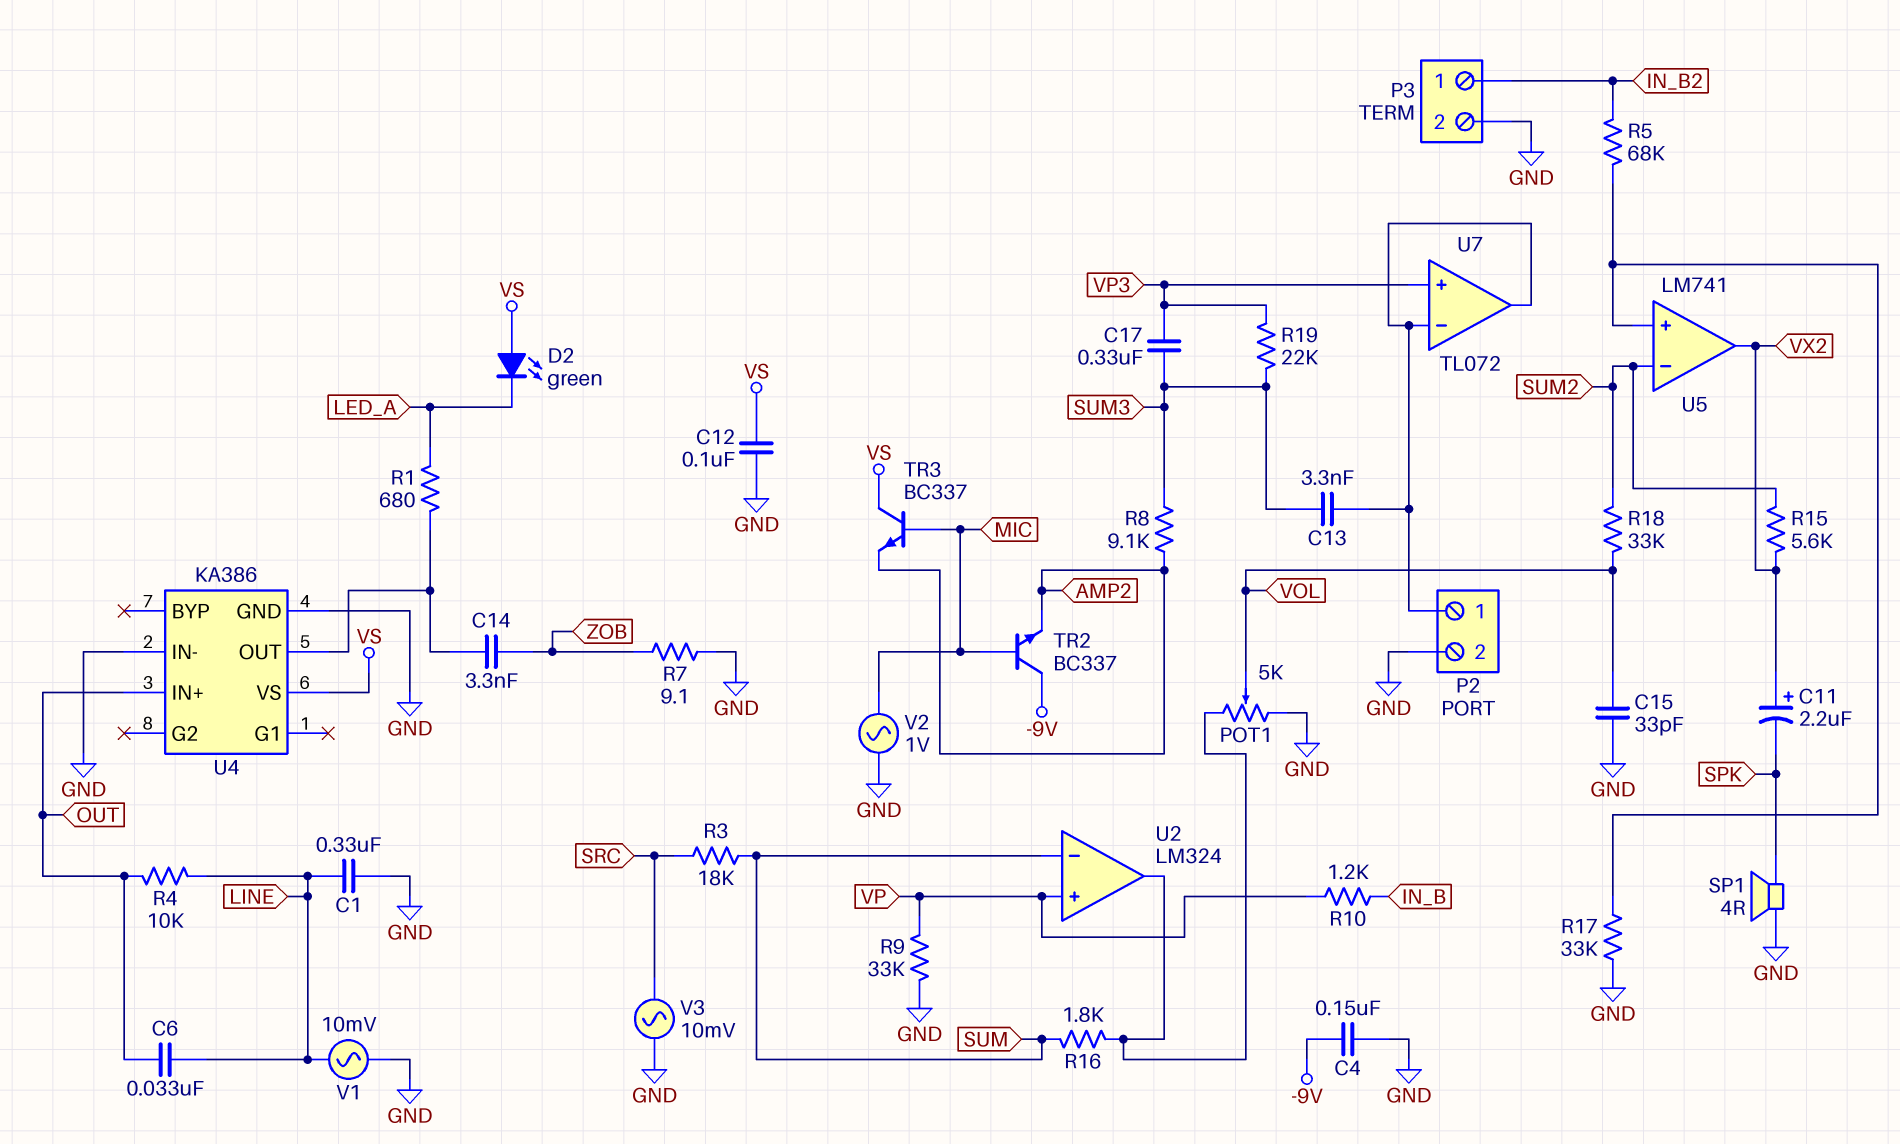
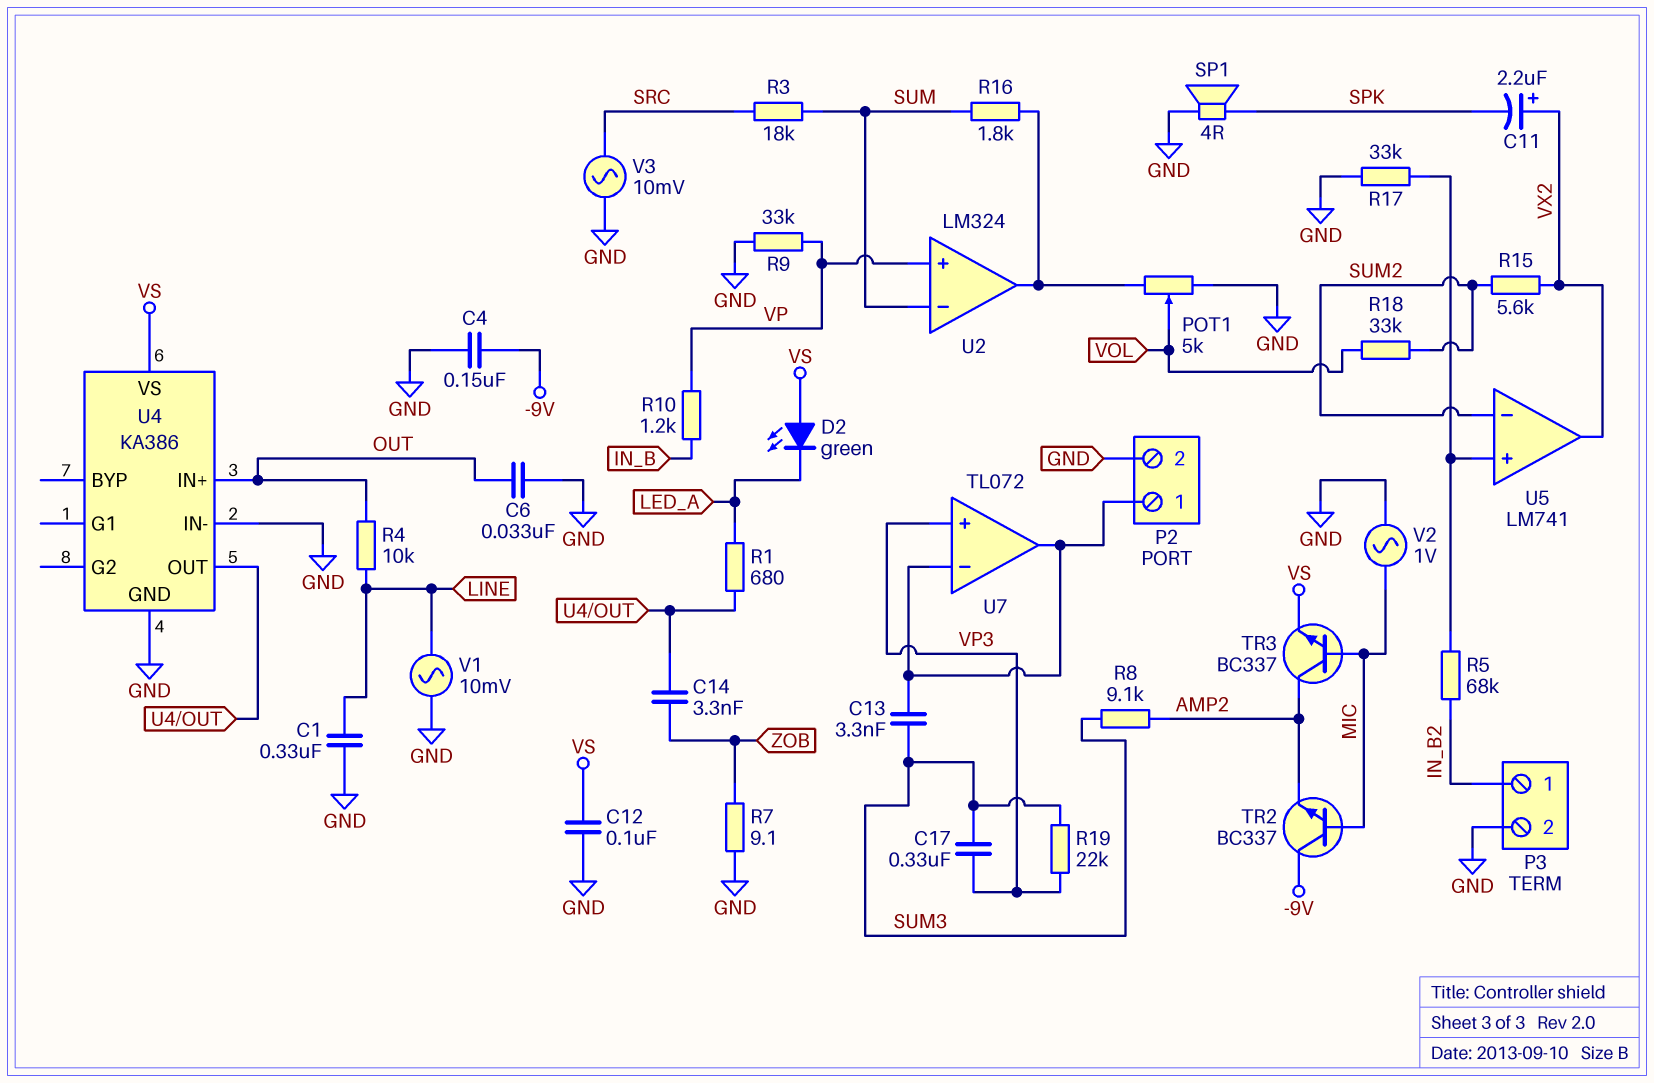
C6: 33nF (LINE, OUT) -> 33nF (GND, OUT)
C15: 33pF (GND, VOL) -> none
TR3: NPN BC337 (B MIC, C VS, E AMP2) -> NPN BC337 (B MIC, C AMP2, E VS)

